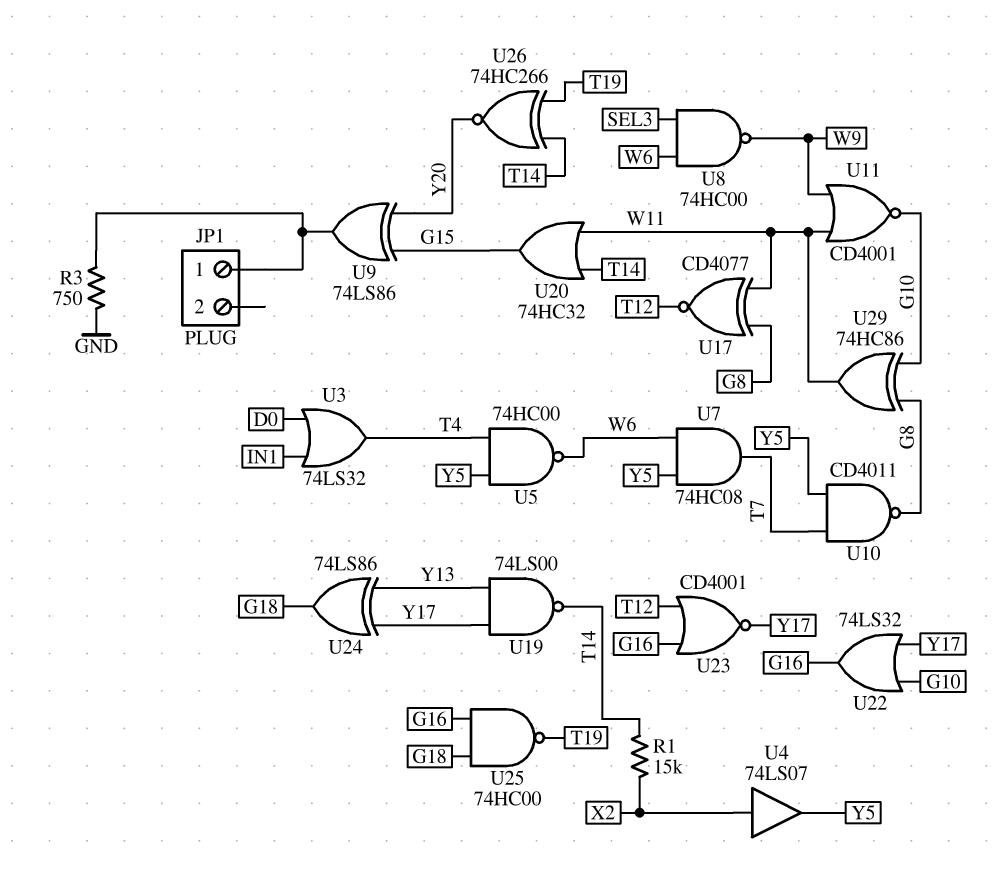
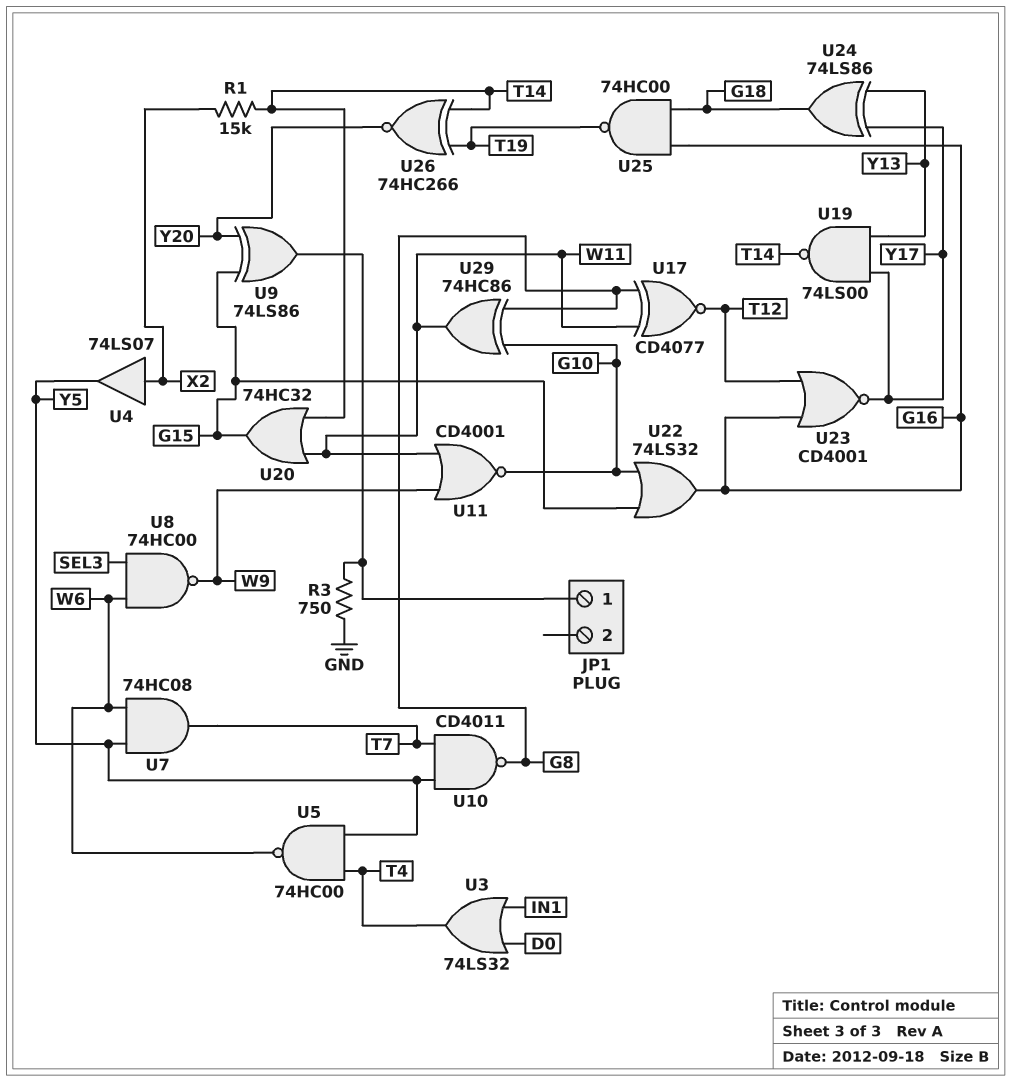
U22: OR 74LS32 (in G10, in Y17, out G16) -> OR 74LS32 (in G10, in G15, out G16)

